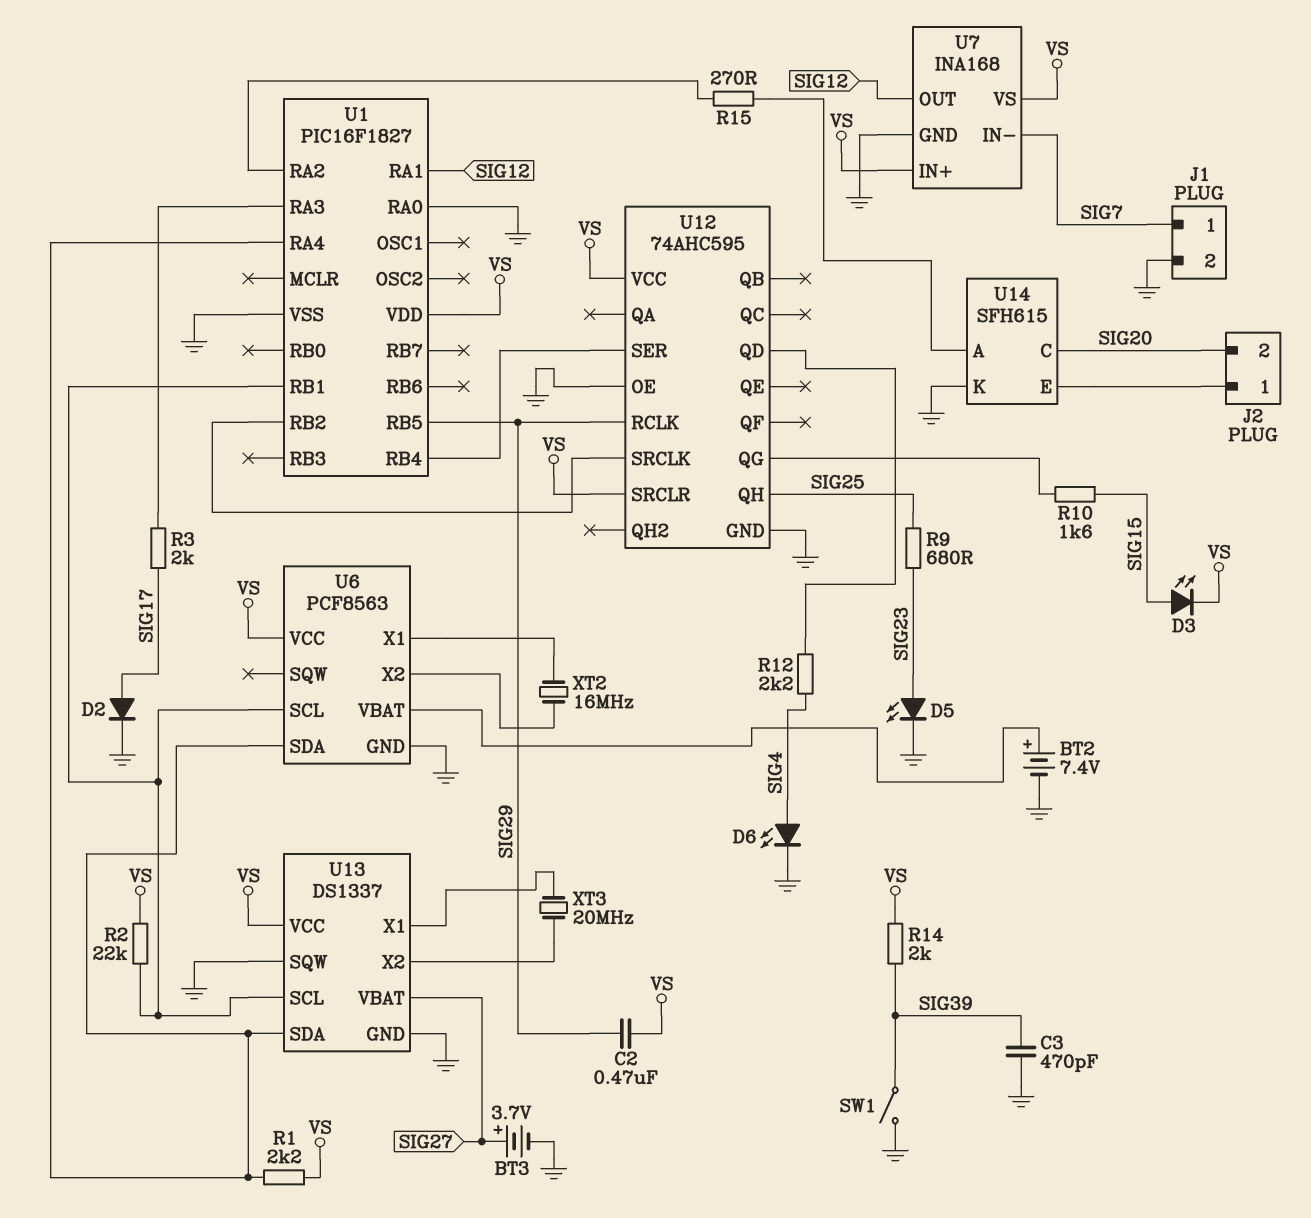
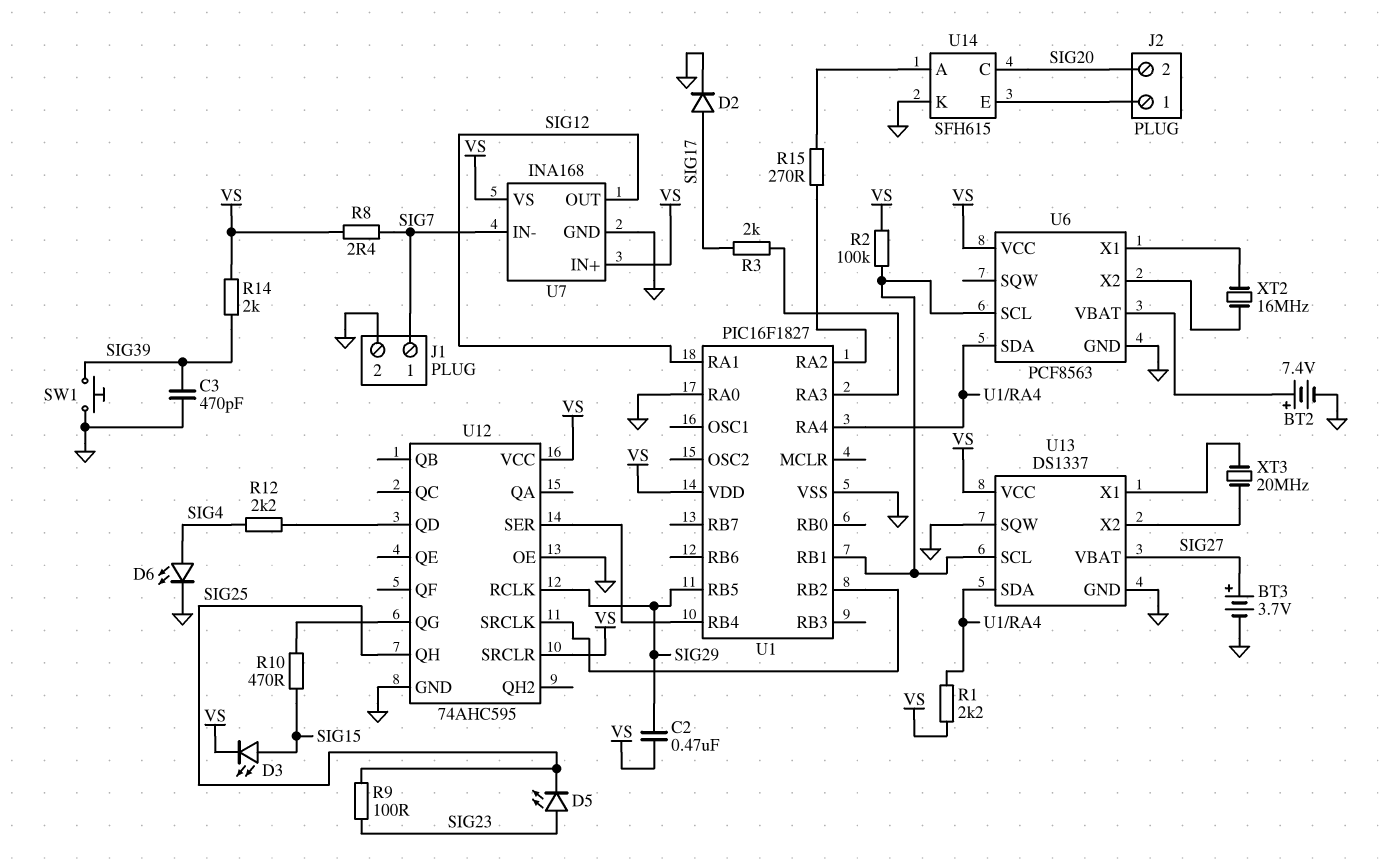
D5: LED (A SIG23, K GND) -> LED (A SIG23, K SIG25)
R2: 22k (U1/RB1, VS) -> 100k (U1/RB1, VS)
R8: none -> 2.4 (SIG7, VS)
R9: 680 (SIG23, SIG25) -> 100 (SIG23, SIG25)
R10: 1.6k (SIG15, U12/QG) -> 470 (SIG15, U12/QG)
SW1: switch (GND, SIG39) -> button (GND, SIG39)

